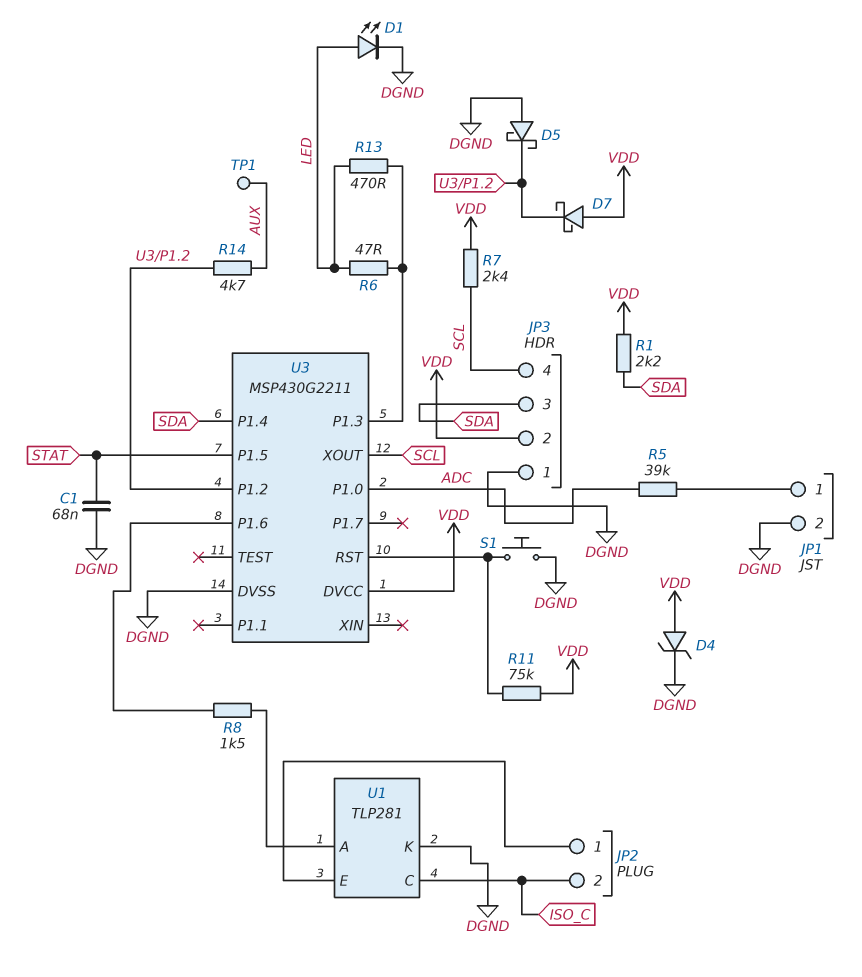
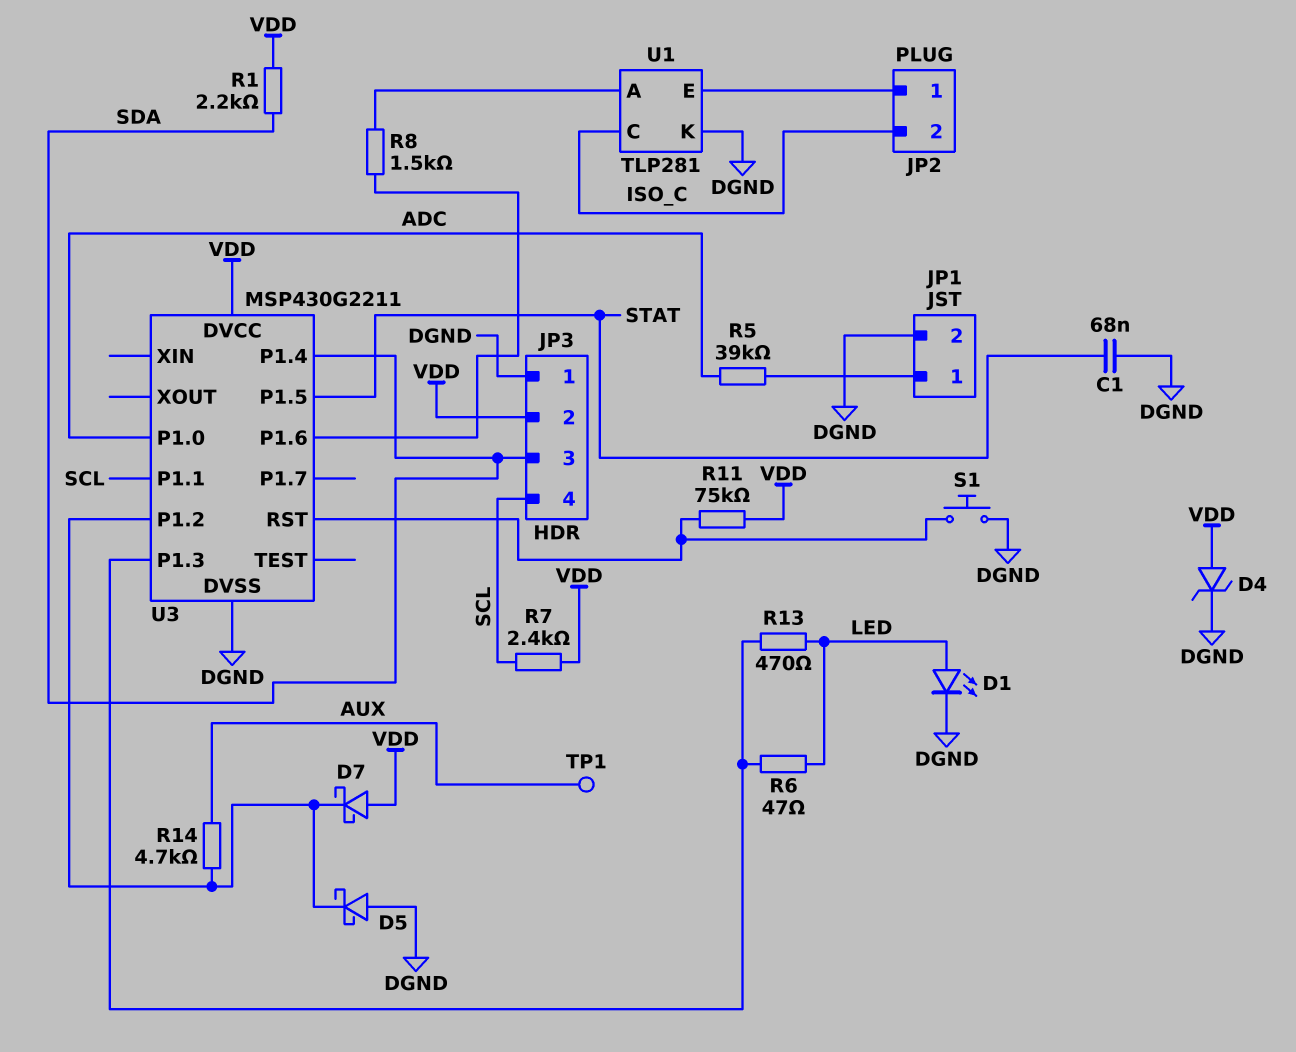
U3 pin P1.1: none -> SCL
U3 pin XOUT: SCL -> none

